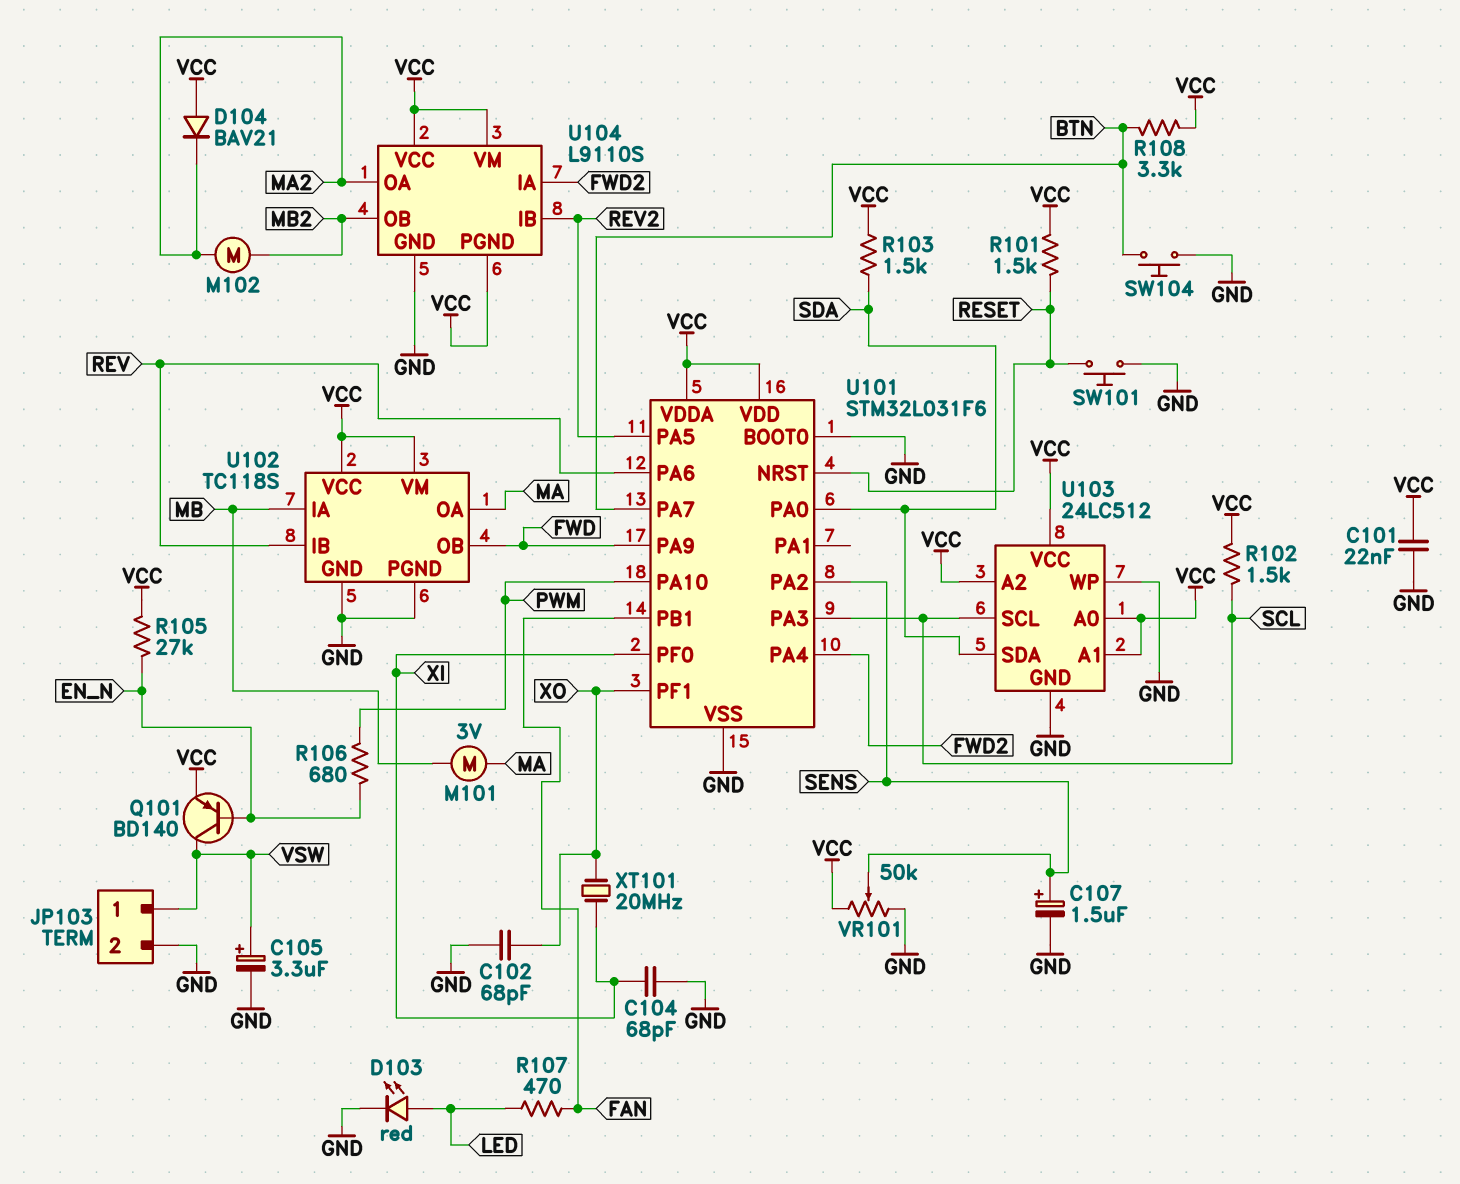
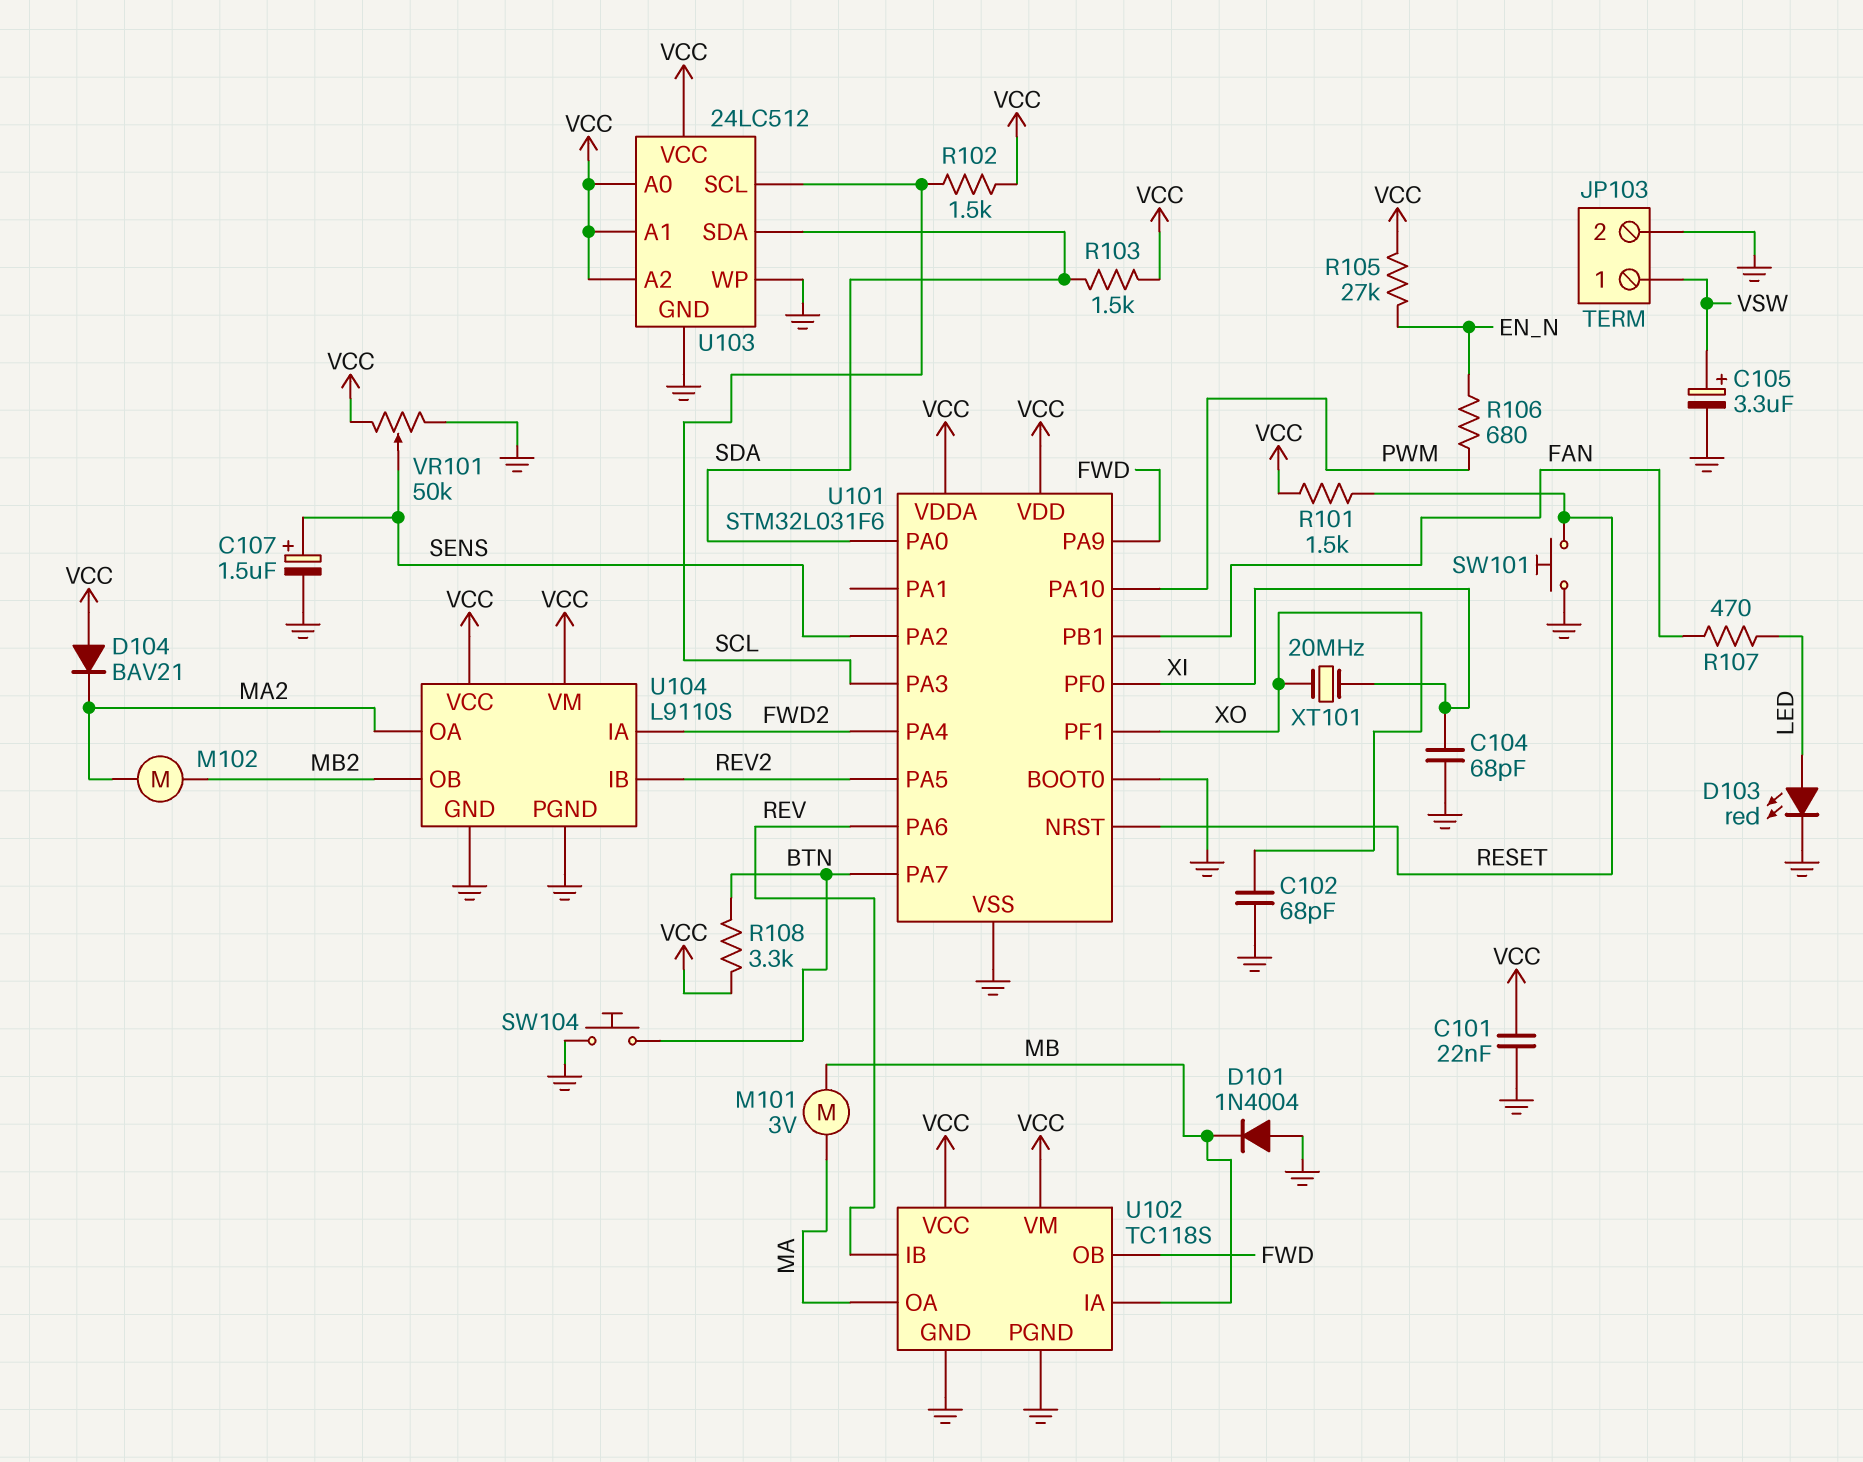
D101: none -> diode 1N4004 (A GND, K MB)
Q101: PNP BD140 (B EN_N, C VSW, E VCC) -> none
U104 pin PGND: VCC -> GND

